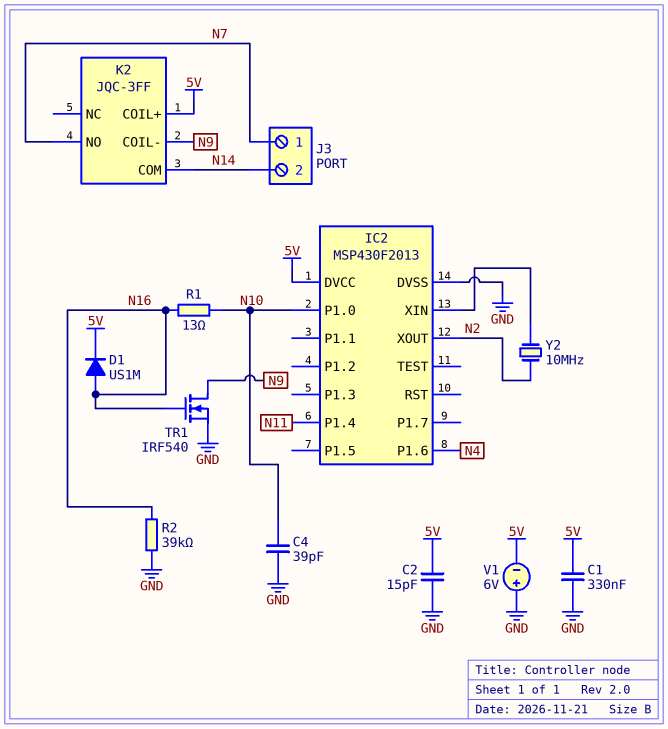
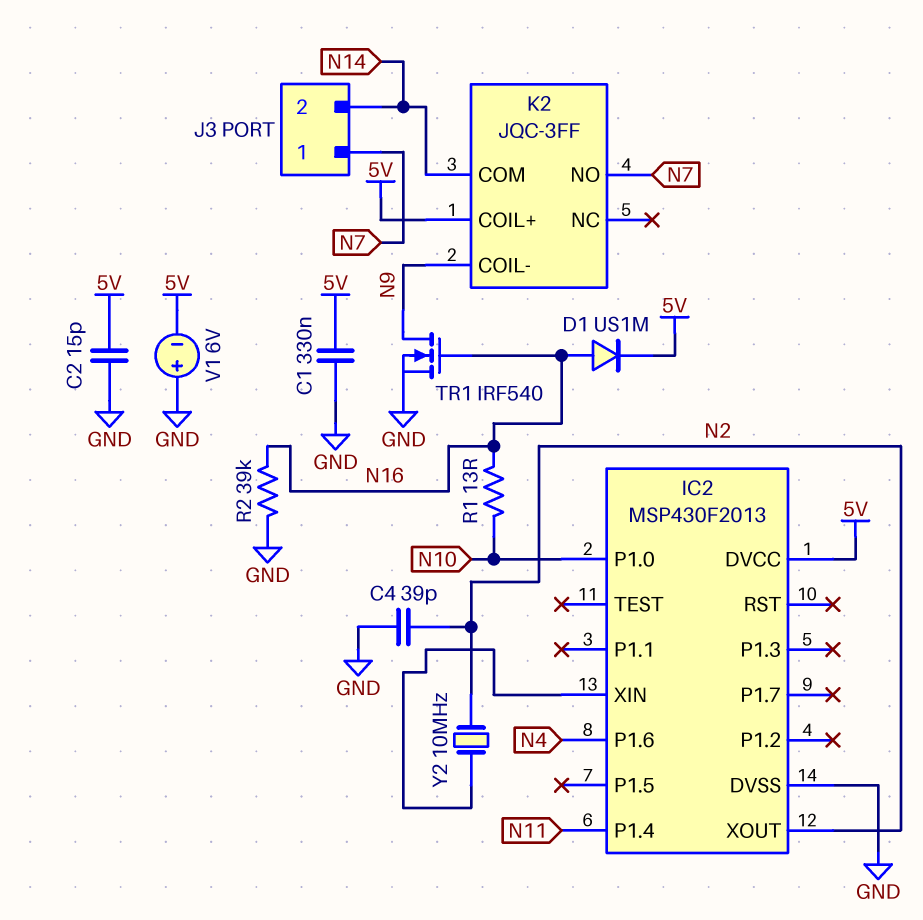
C4: 39pF (GND, N10) -> 39pF (GND, N2)

